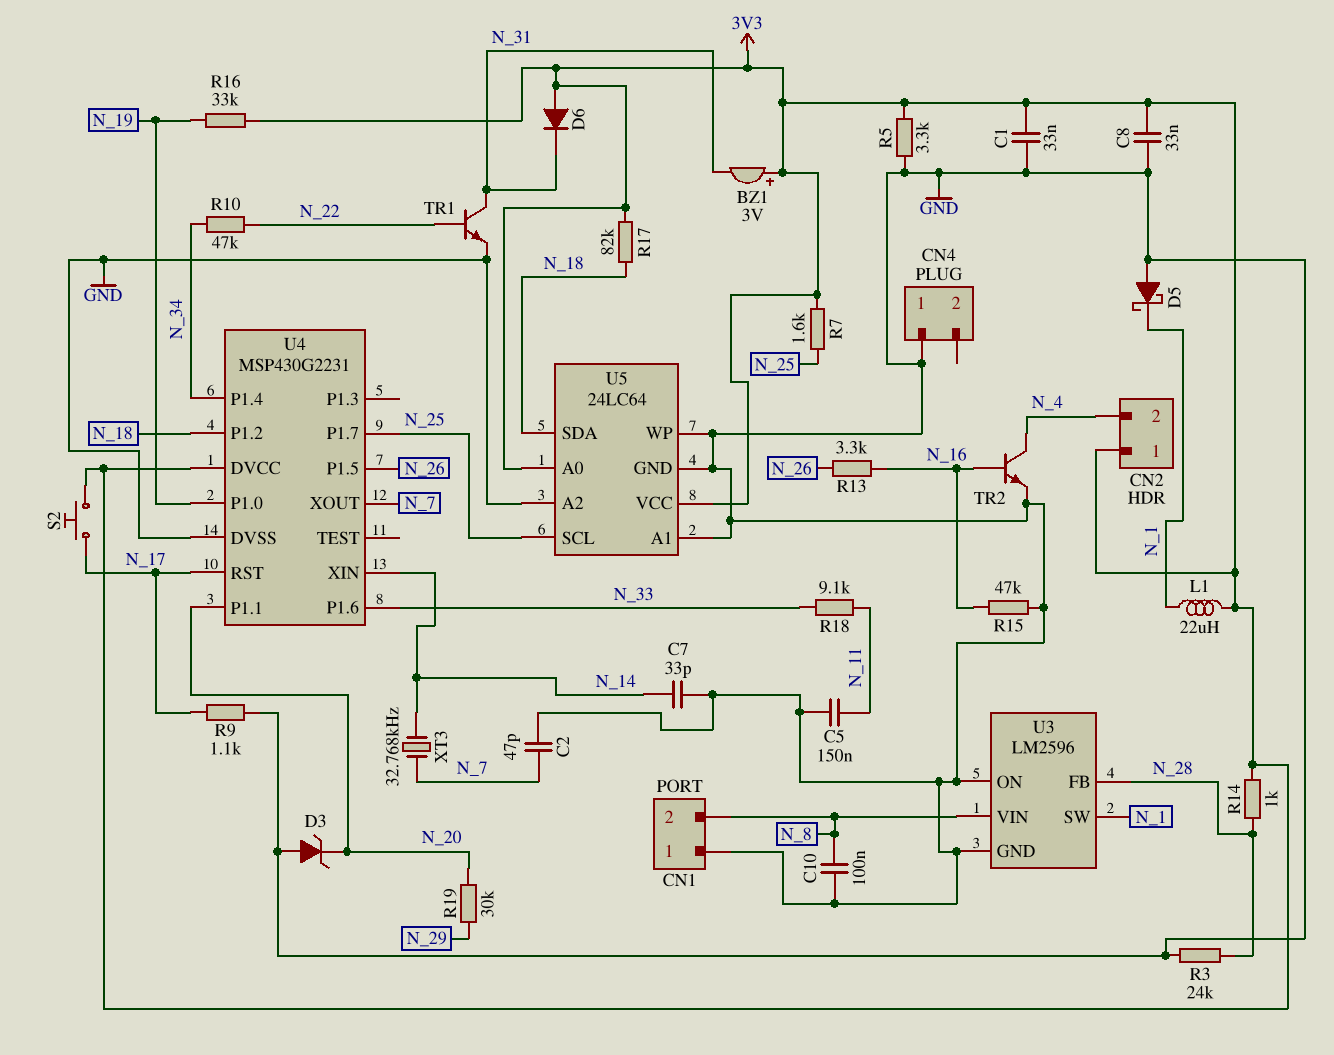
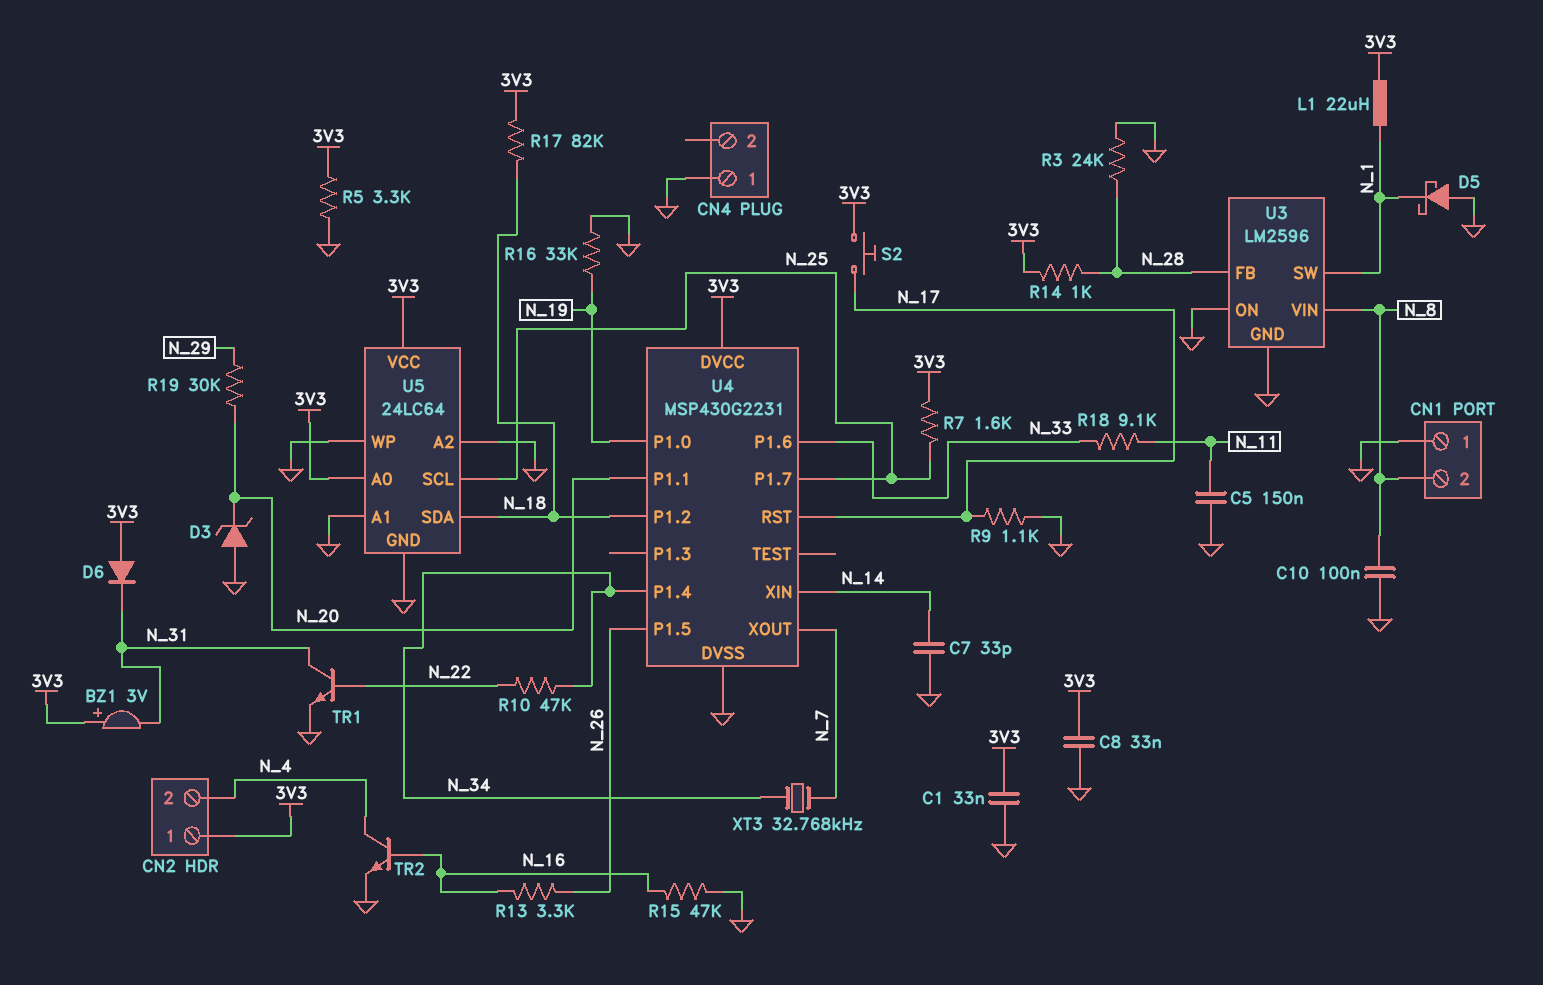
C2: 47pF (GND, N_7) -> none
R16: 33k (3V3, N_19) -> 33k (GND, N_19)
XT3: 32.768kHz (N_7, N_14) -> 32.768kHz (N_7, N_34)

